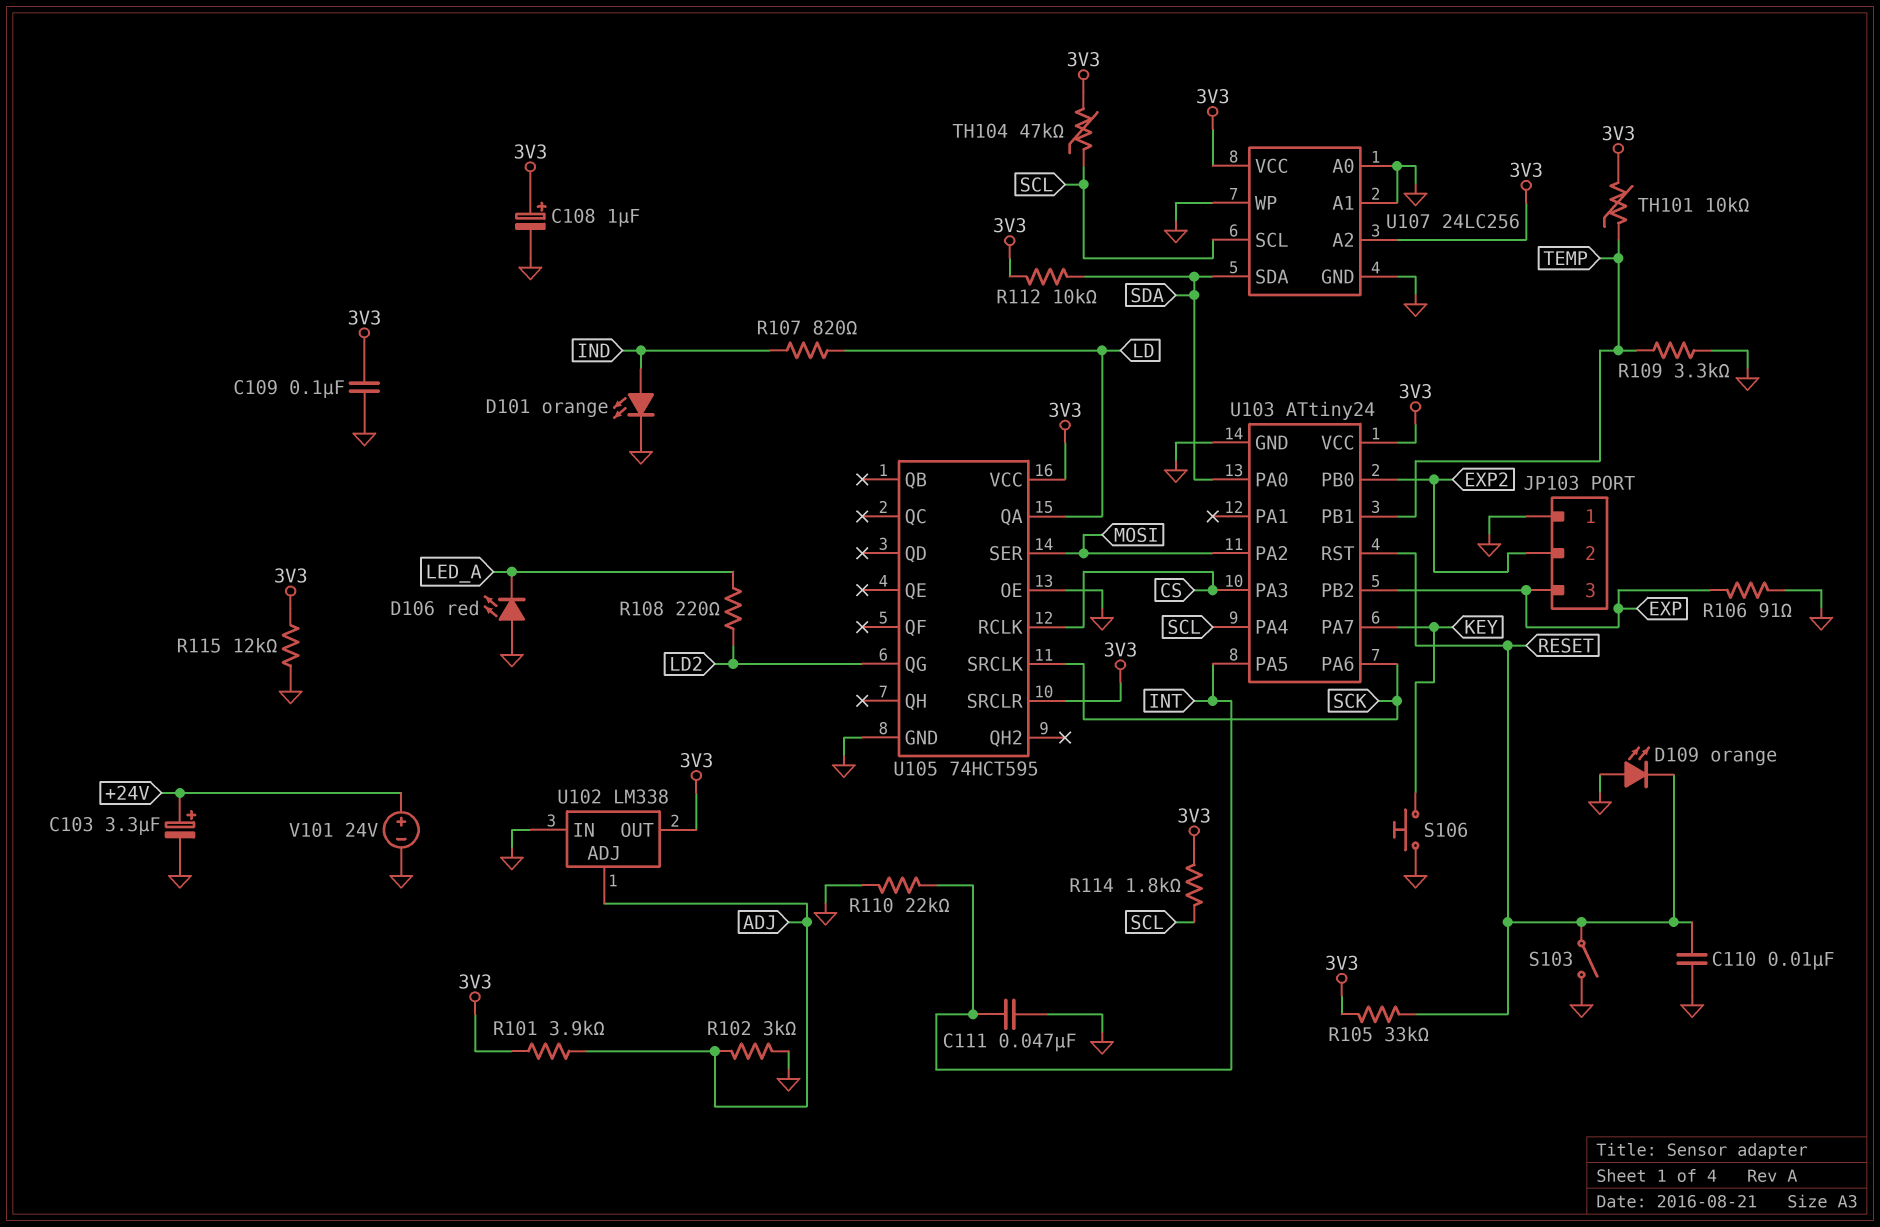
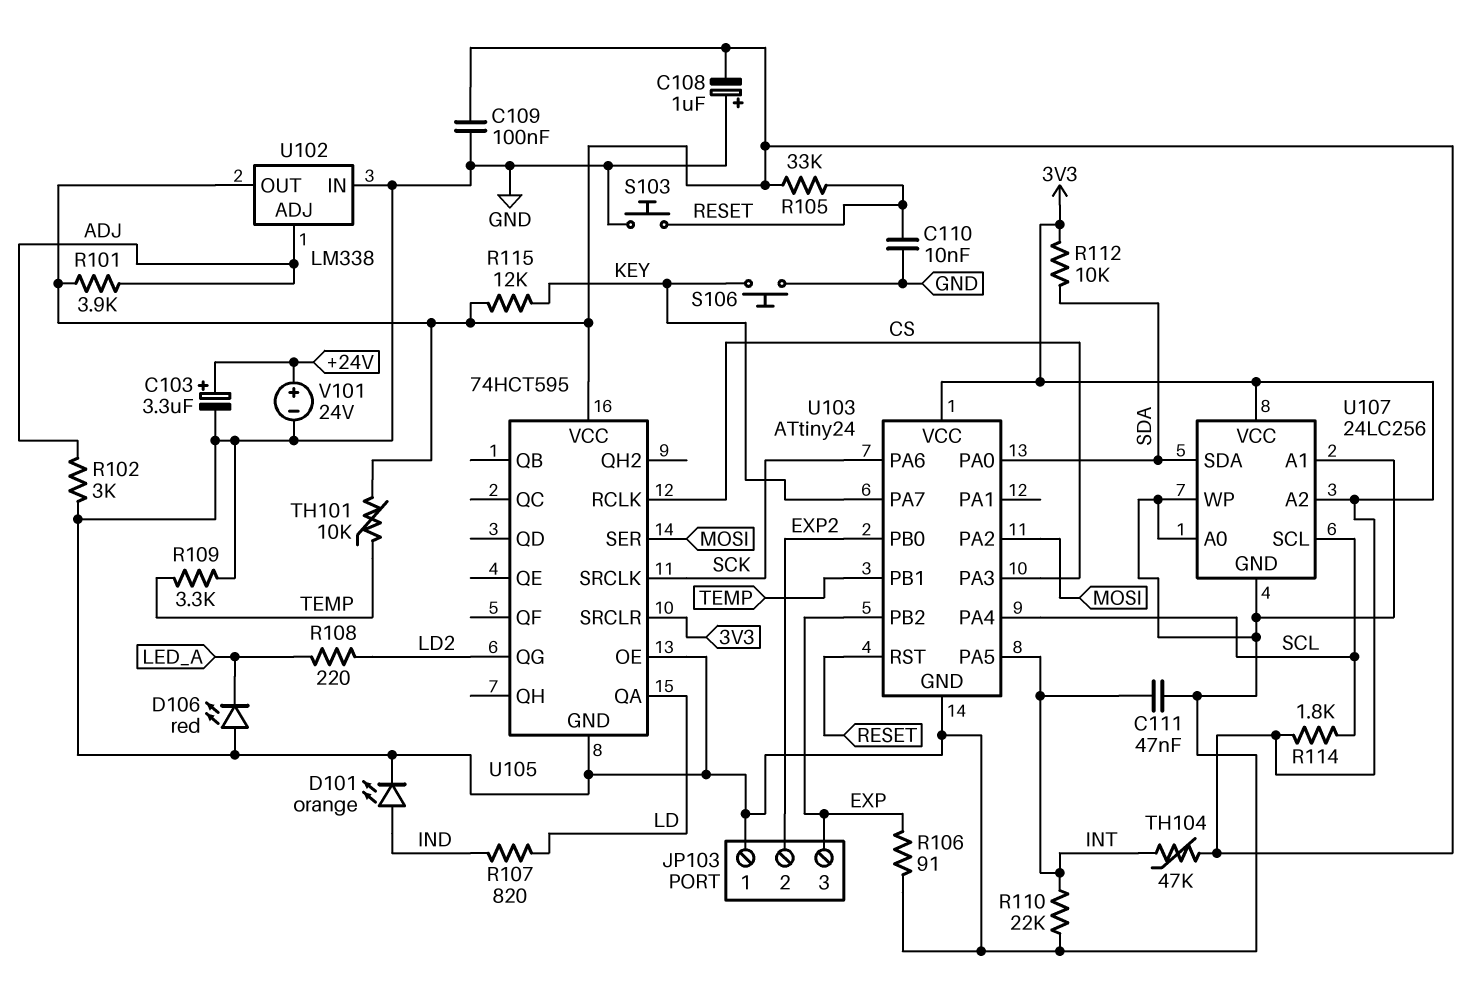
C108: 1uF (plus 3V3, minus GND) -> 1uF (plus GND, minus 3V3)
D109: LED orange (A GND, K RESET) -> none
R115: 12k (3V3, GND) -> 12k (3V3, KEY)
S103: switch (GND, RESET) -> button (GND, RESET)
TH104: 47k (3V3, SCL) -> 47k (3V3, INT)

